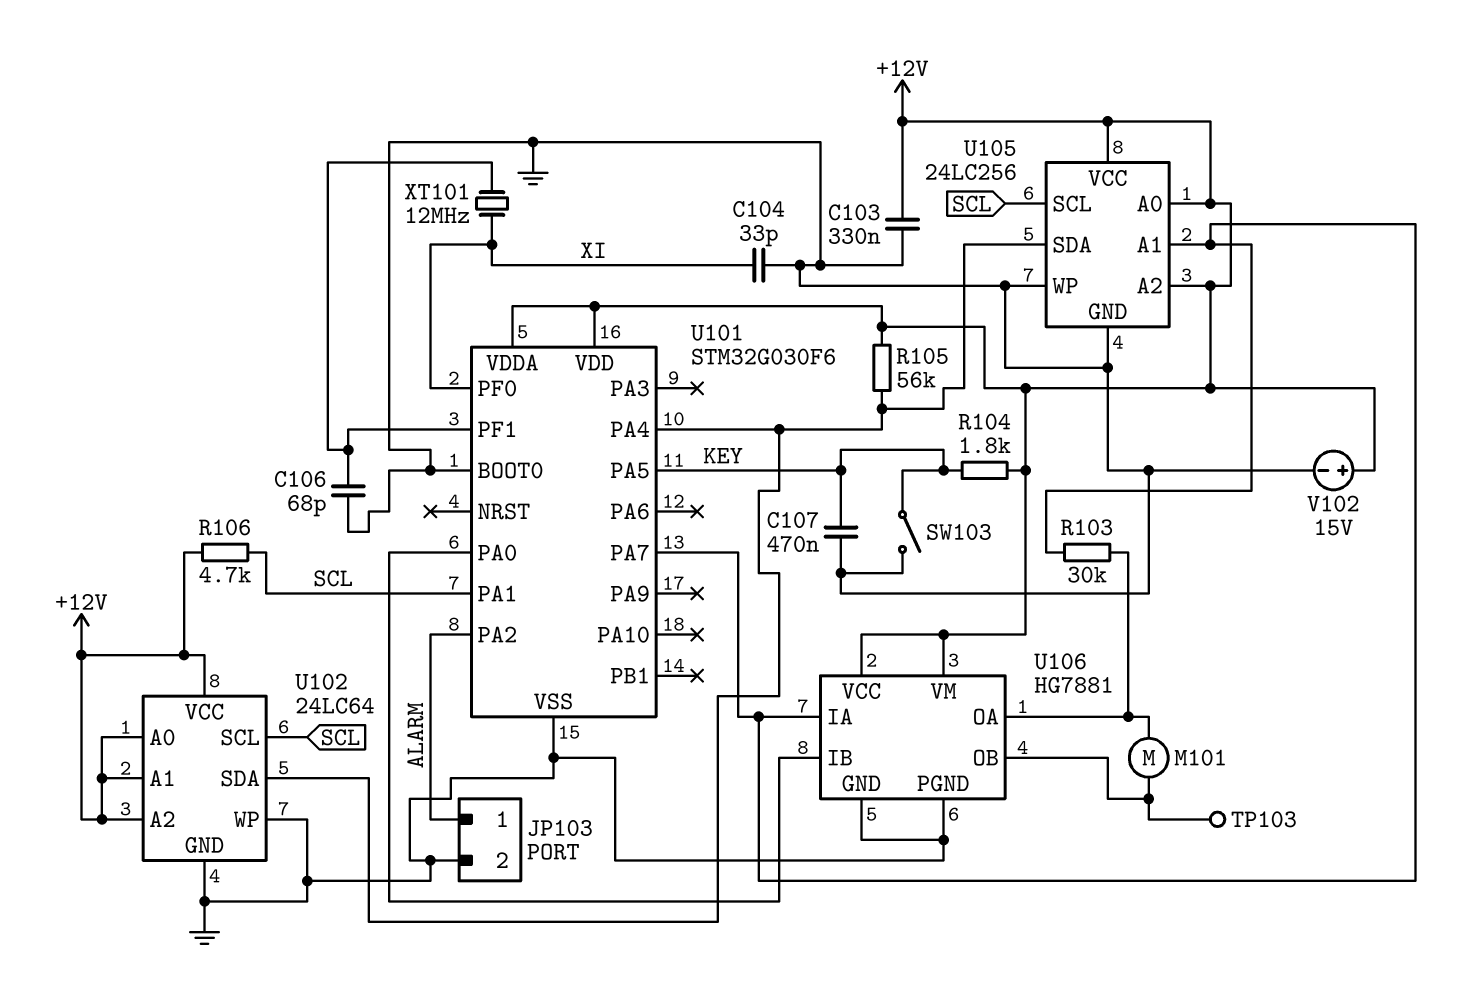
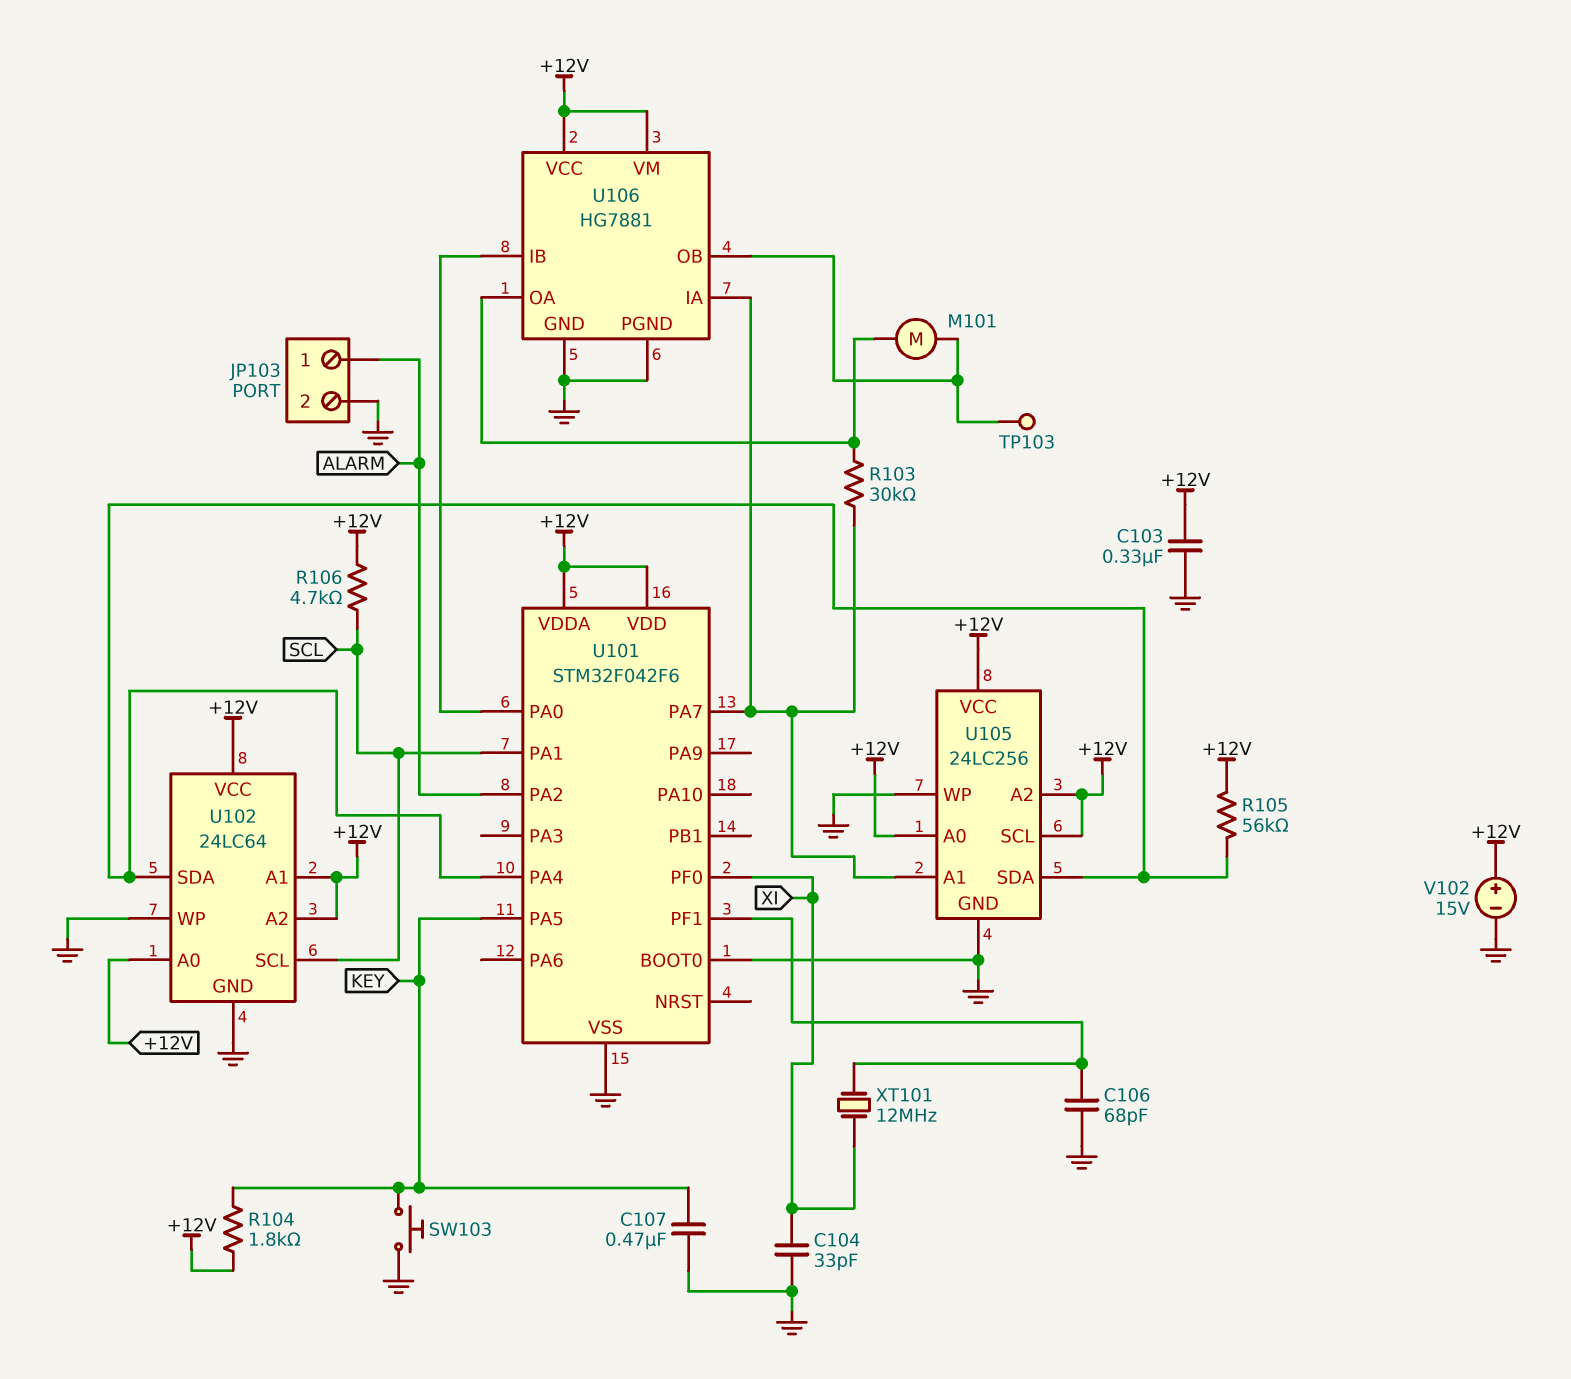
SW103: switch (GND, KEY) -> button (GND, KEY)
U101: STM32G030F6 -> STM32F042F6
U105 pin SCL: SCL -> +12V

